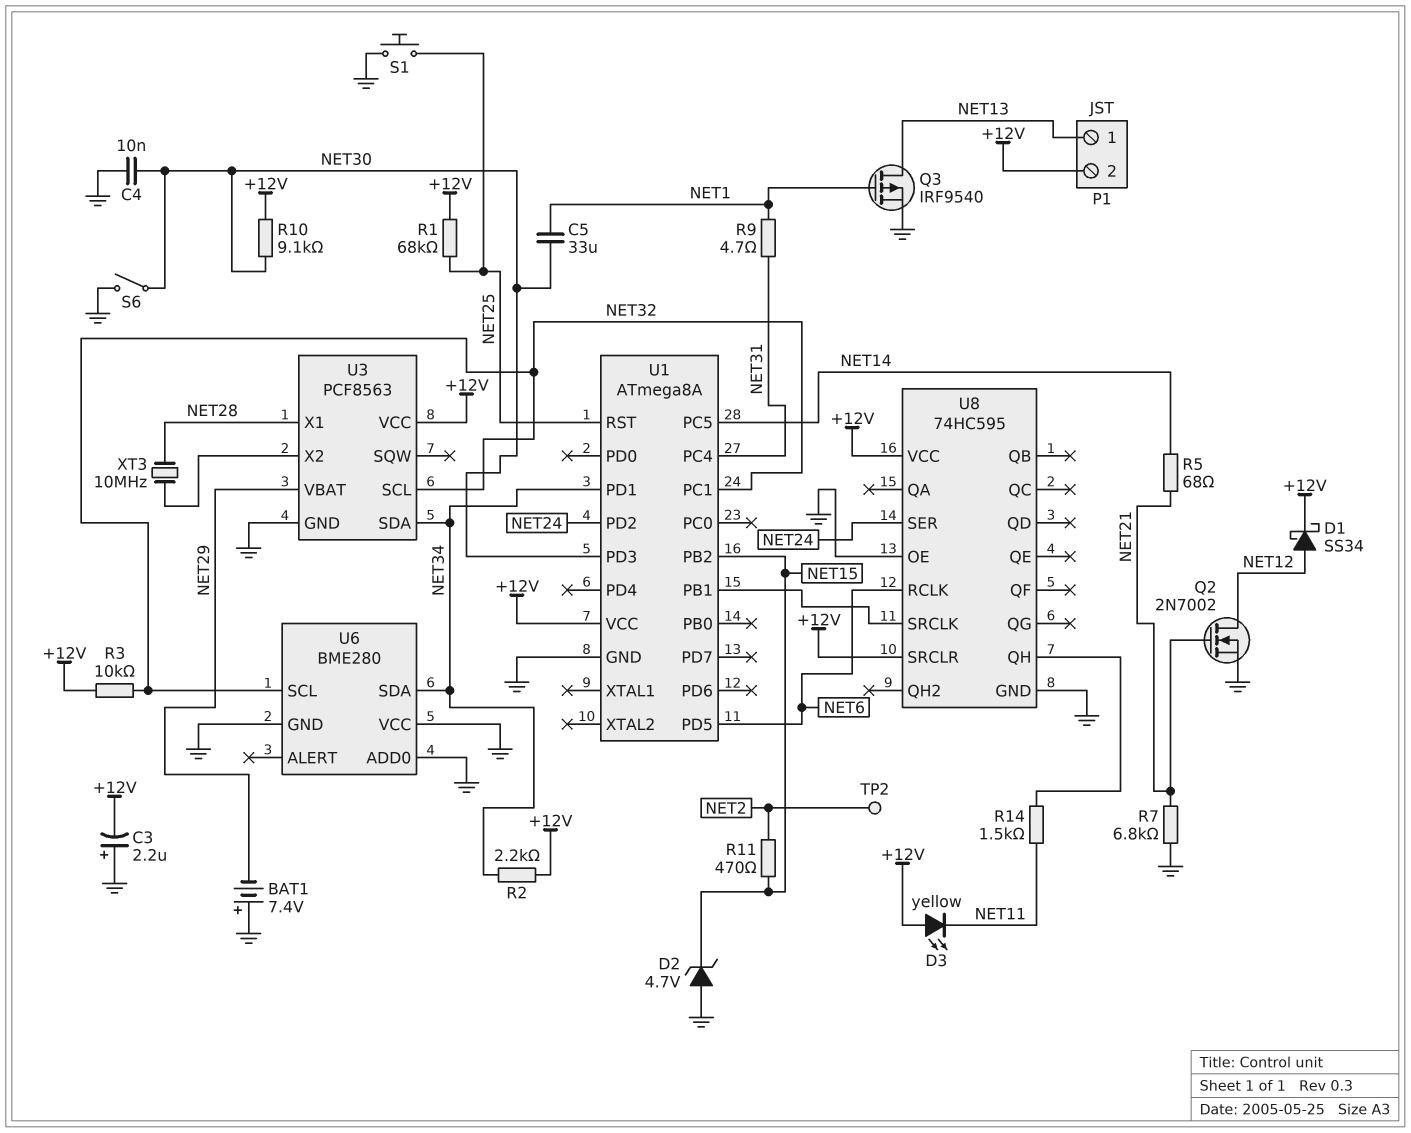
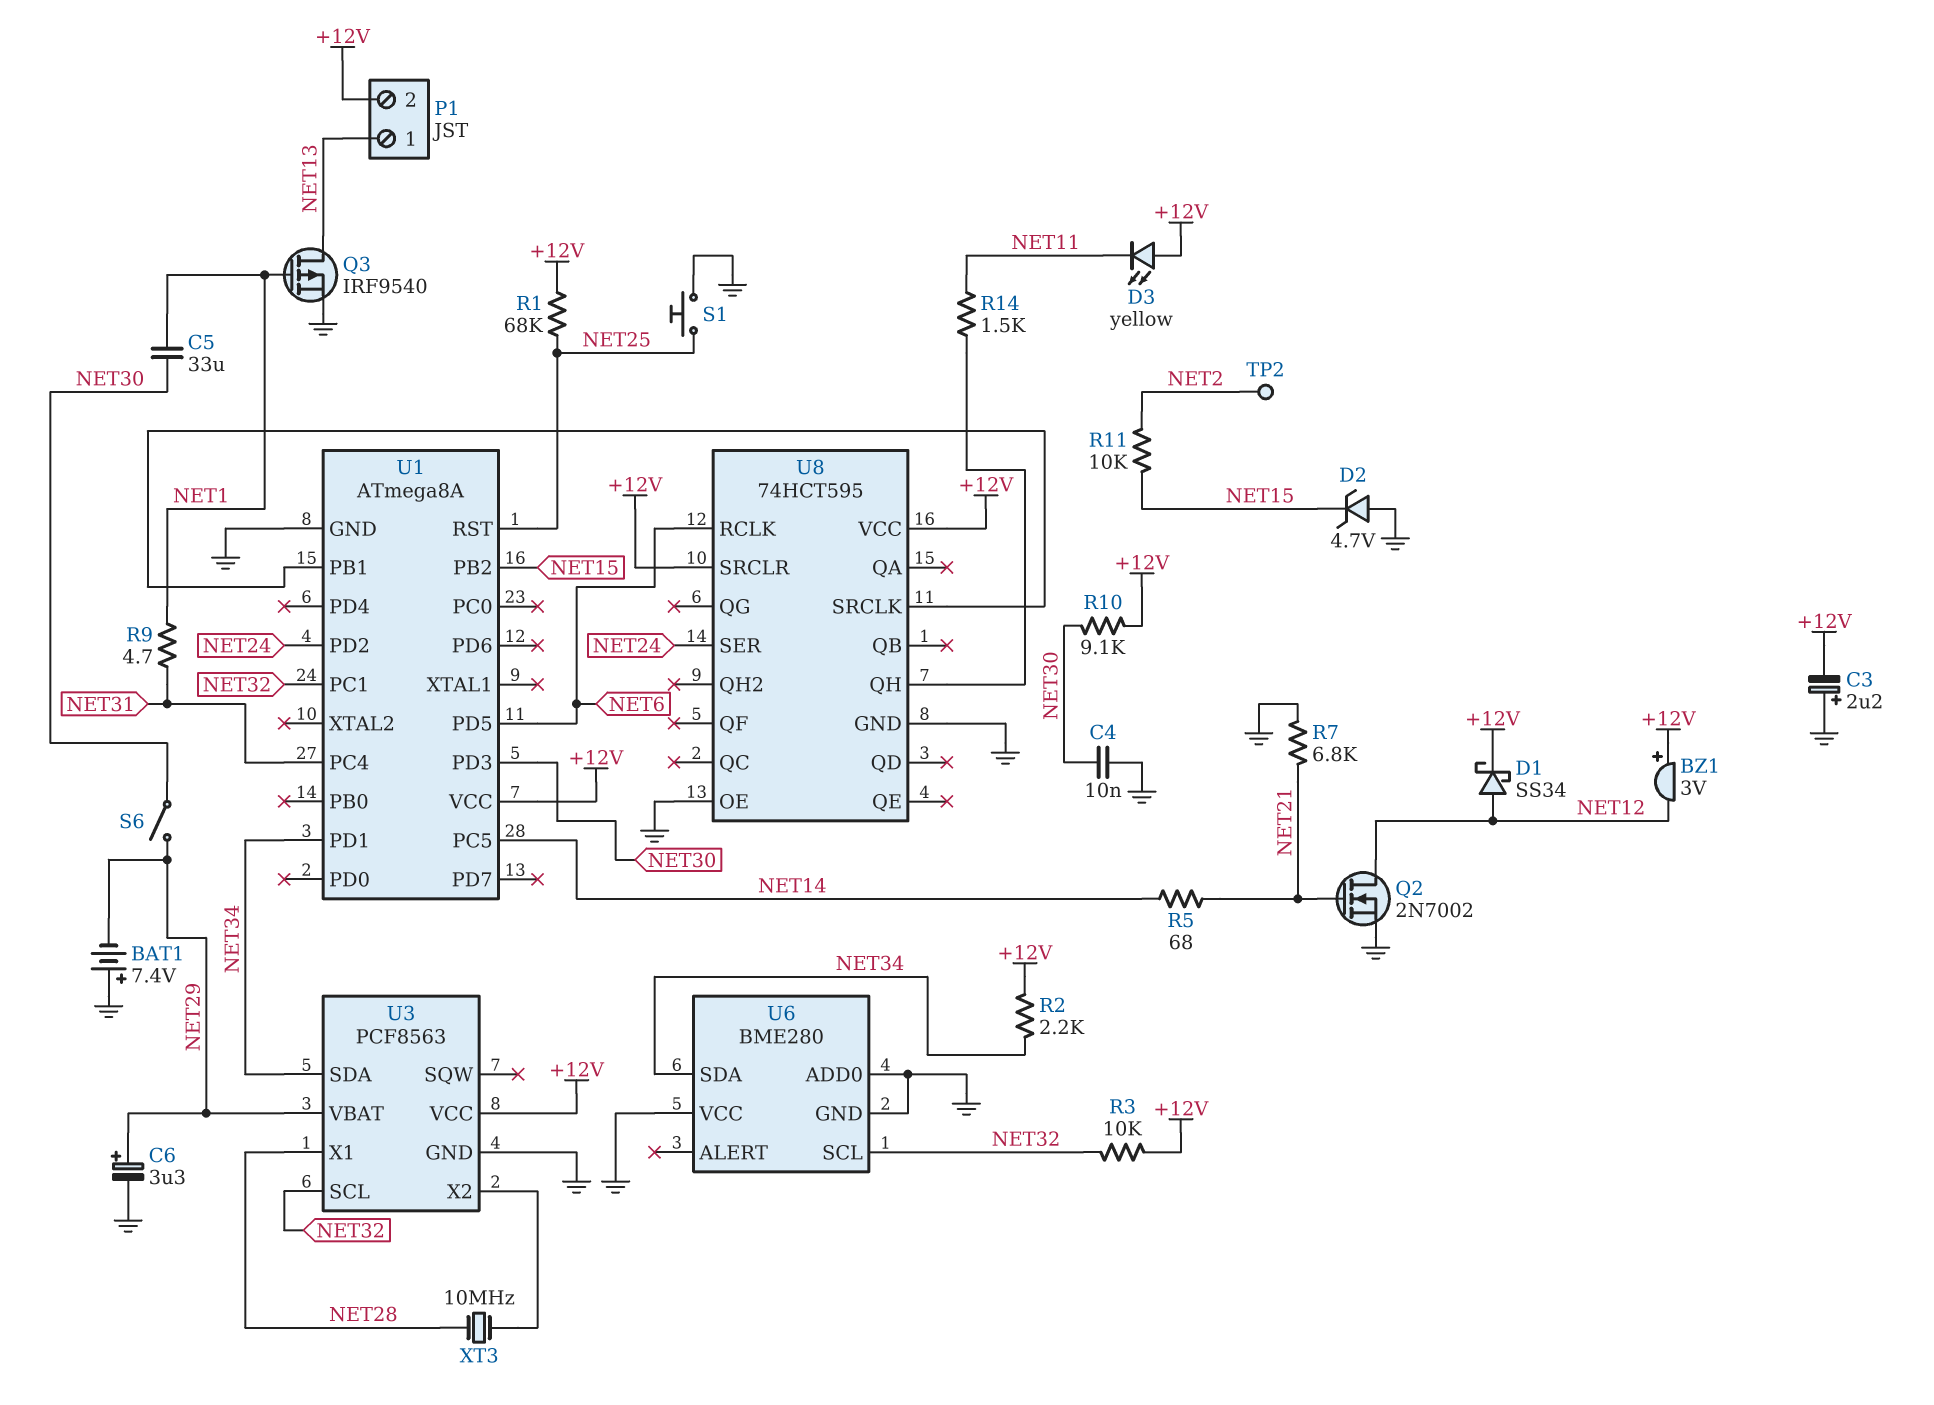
BZ1: none -> buzzer 3V (plus +12V, minus NET12)
C6: none -> 3.3uF (plus NET29, minus GND)
R11: 470 (NET2, NET15) -> 10k (NET2, NET15)
S6: switch (GND, NET30) -> switch (NET29, NET30)
U8: 74HC595 -> 74HCT595

